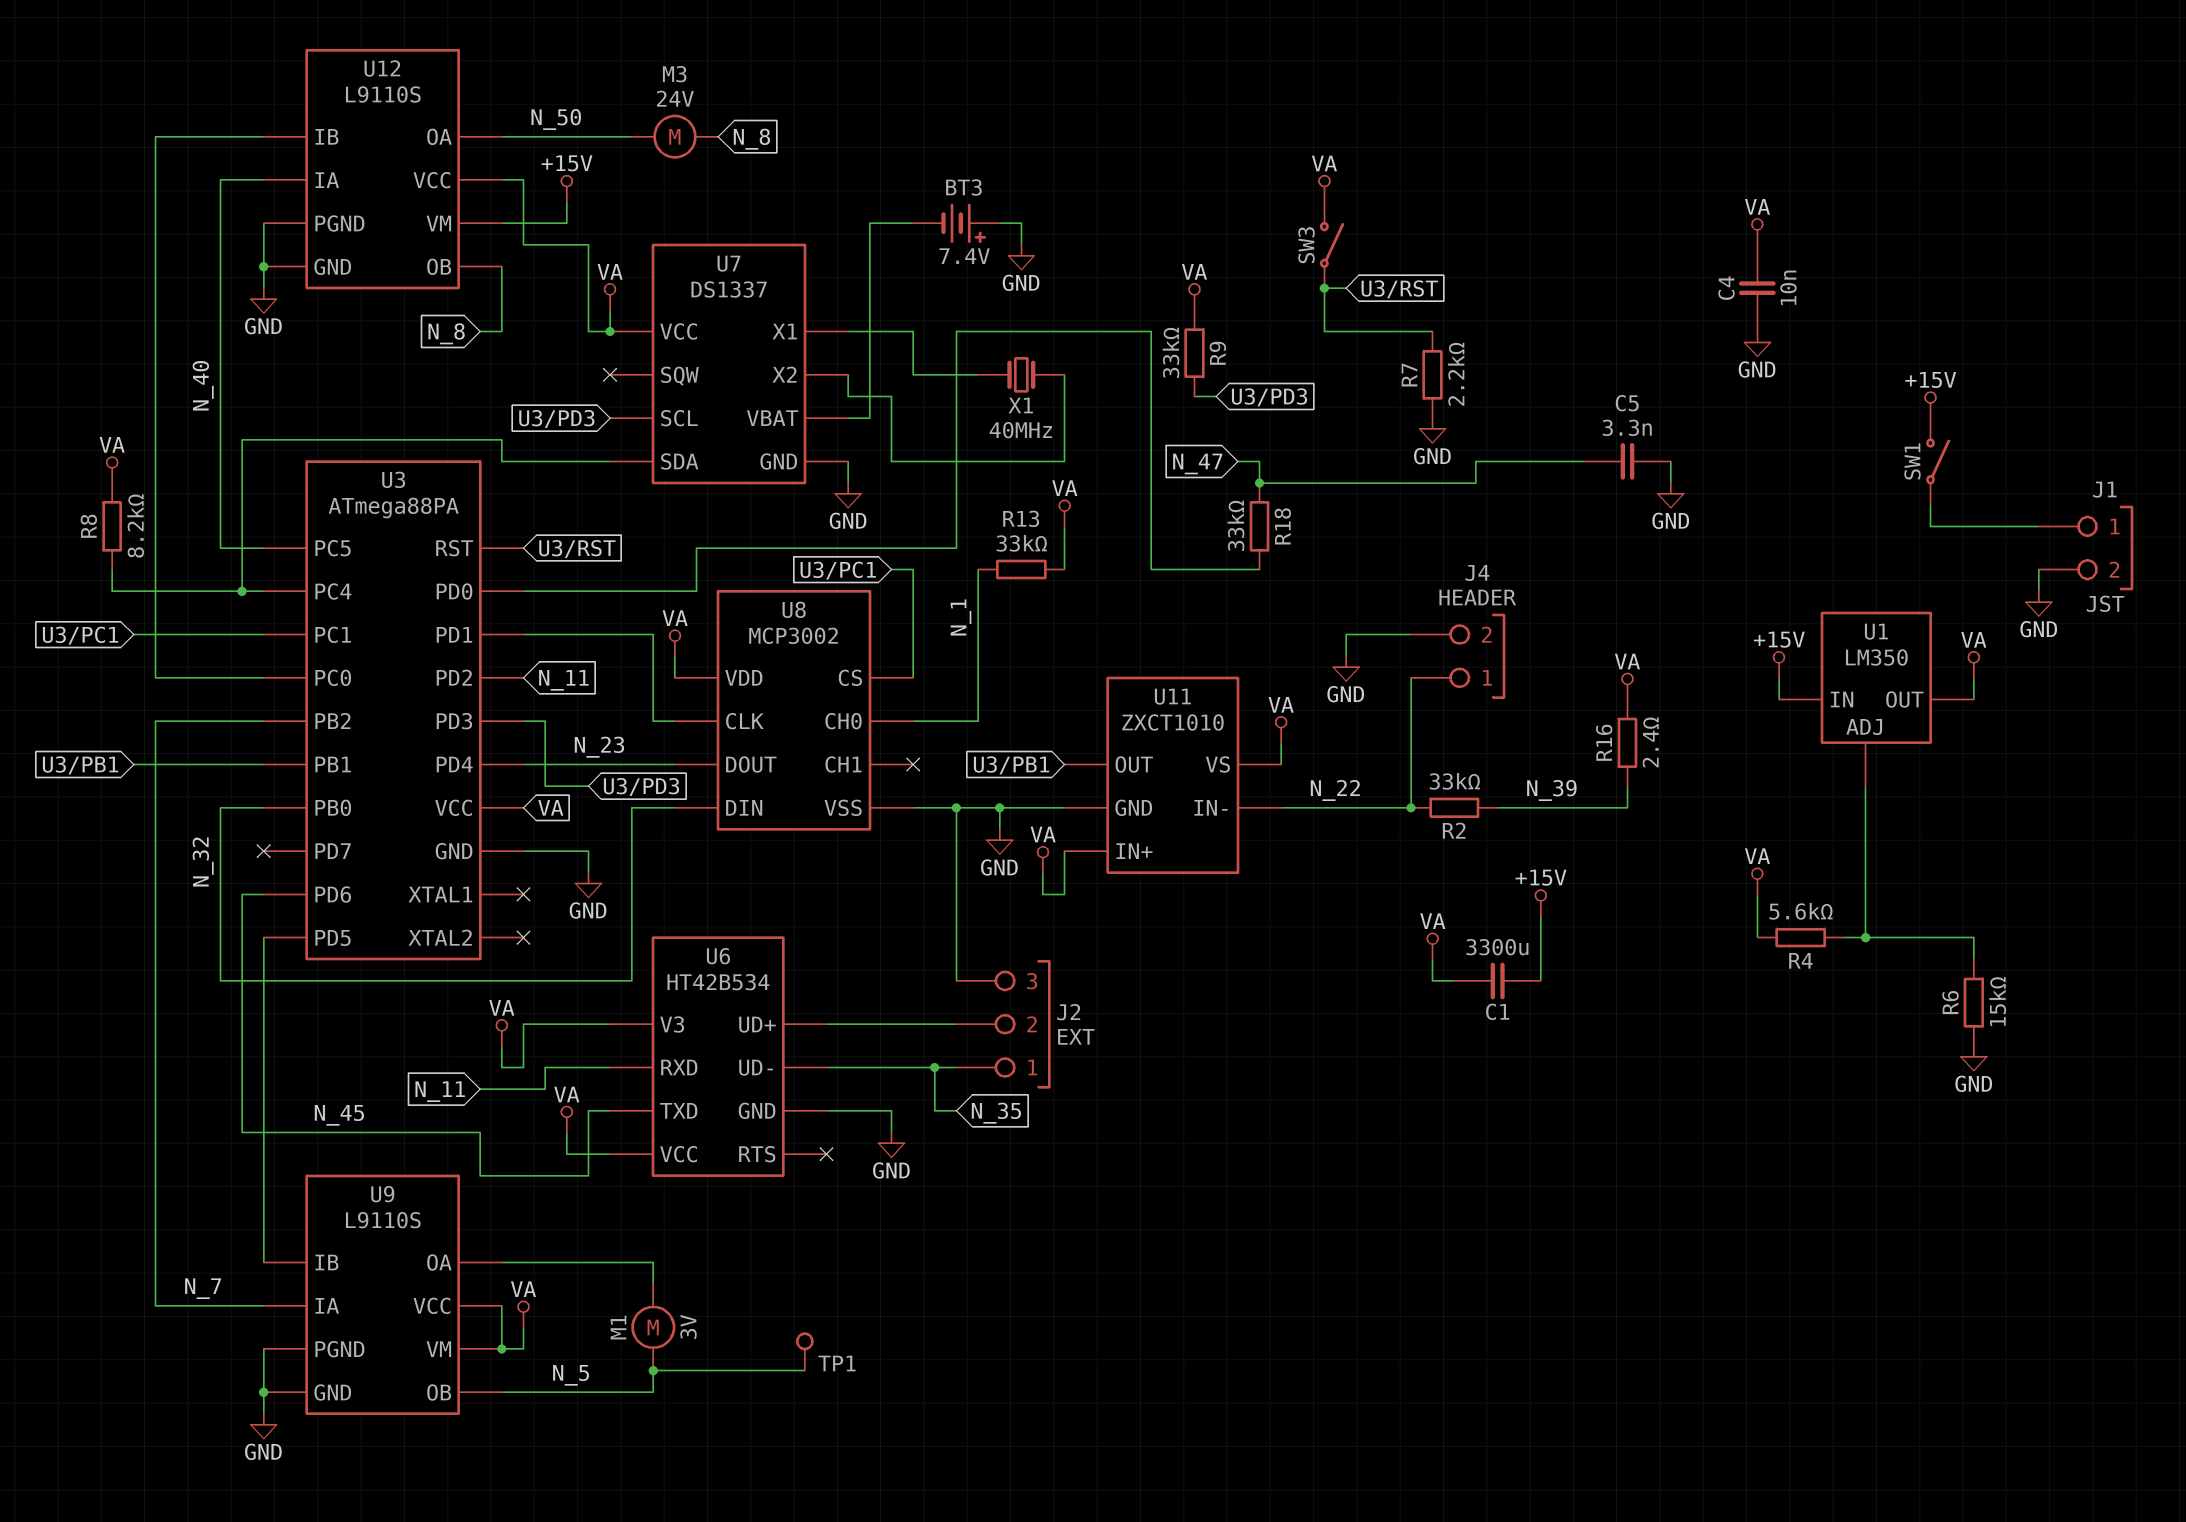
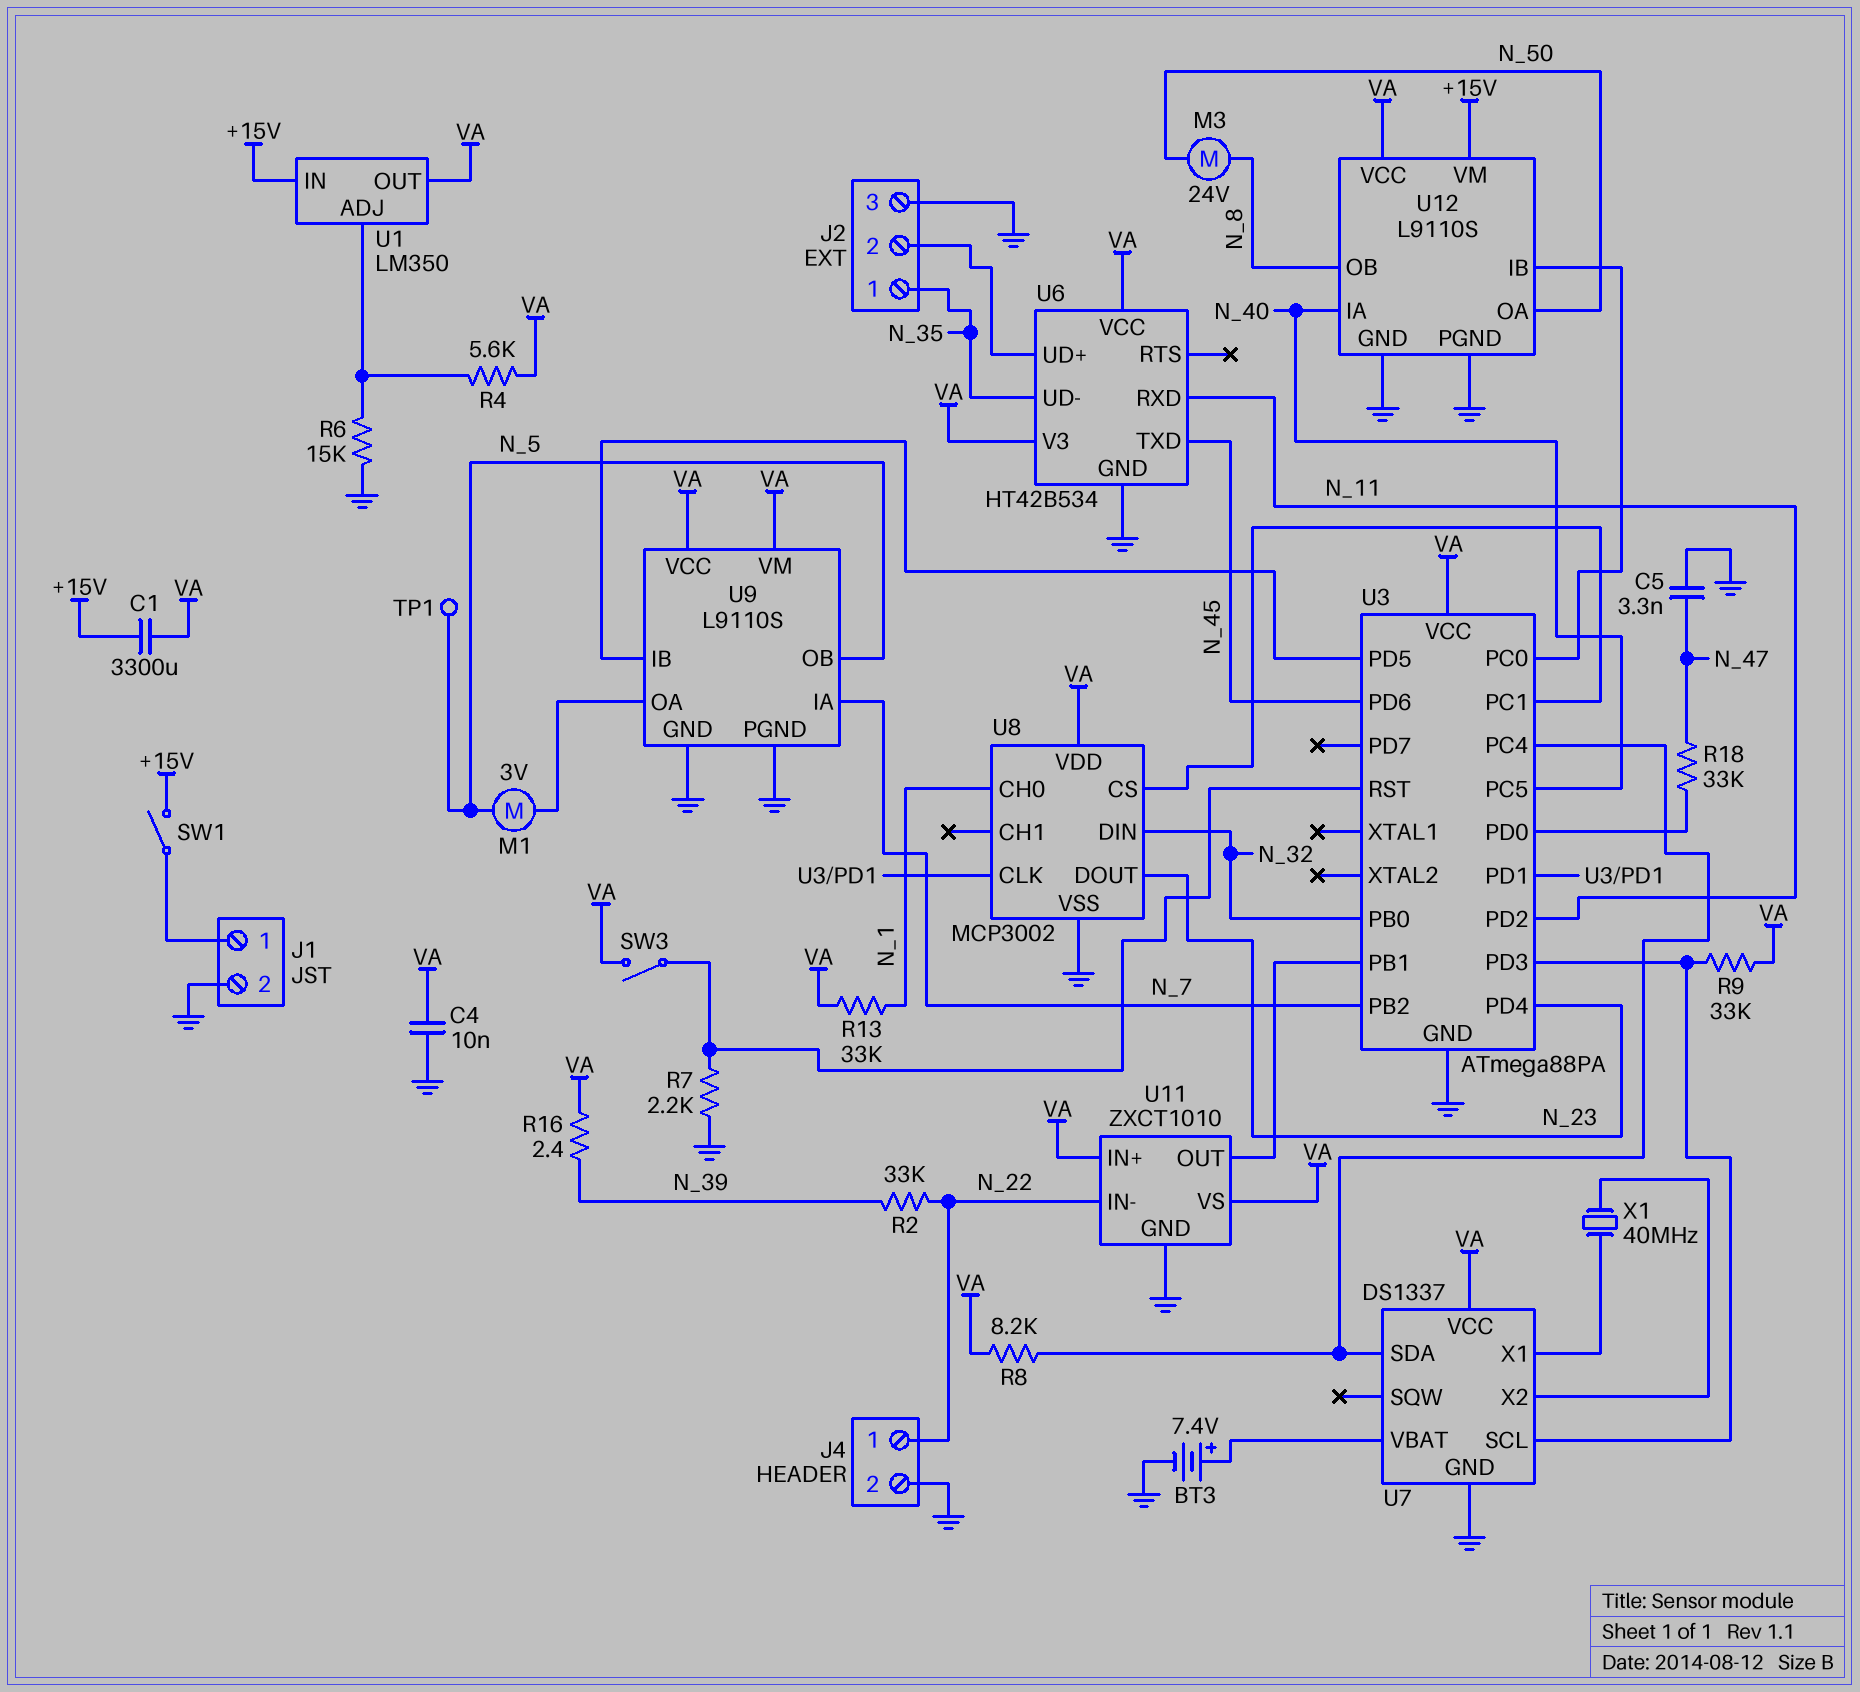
BT3: 7.4V (plus GND, minus U7/VBAT) -> 7.4V (plus U7/VBAT, minus GND)

